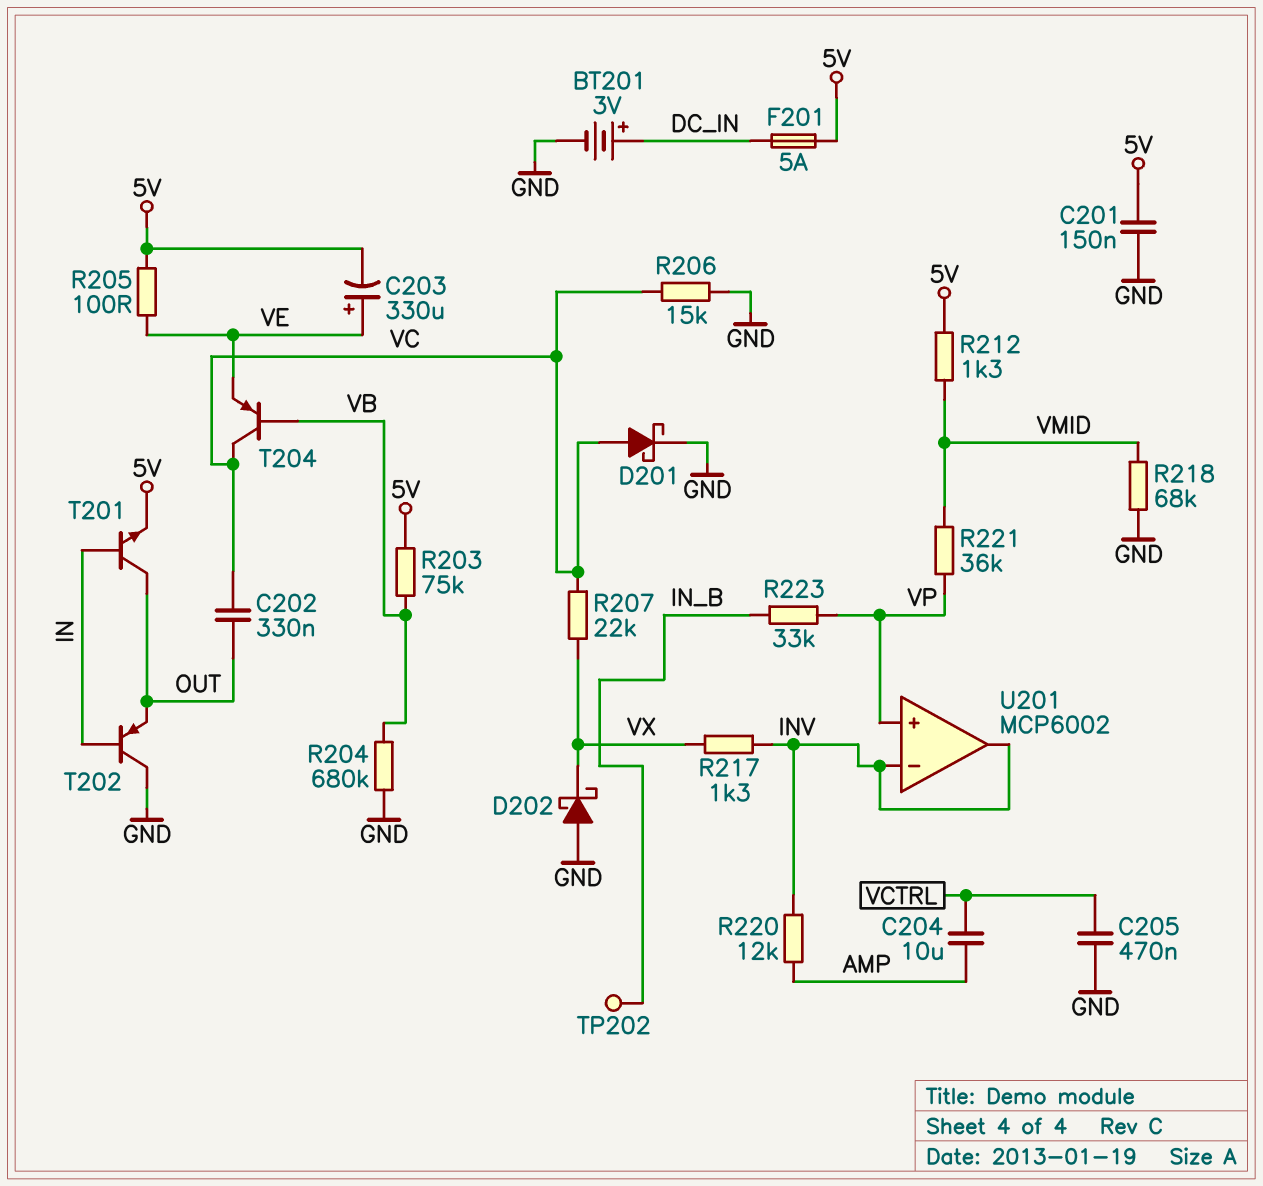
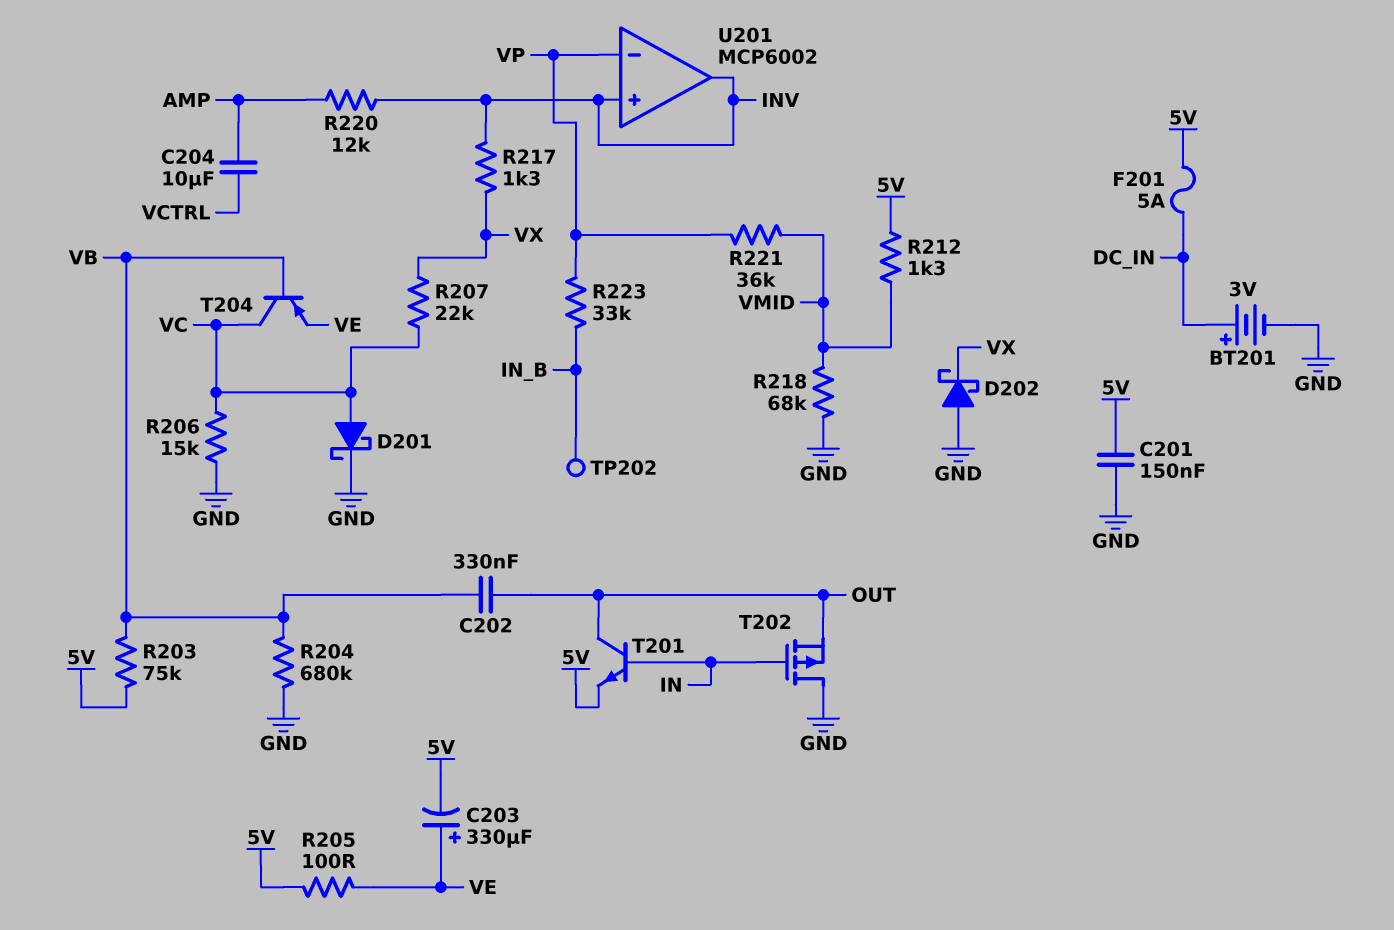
C202: 330nF (OUT, VC) -> 330nF (OUT, VB)
C205: 470nF (GND, VCTRL) -> none
T202: PNP (B IN, C GND, E OUT) -> PMOS (G IN, D GND, S OUT)
U201 pin in+: VP -> INV
U201 pin in-: INV -> VP

